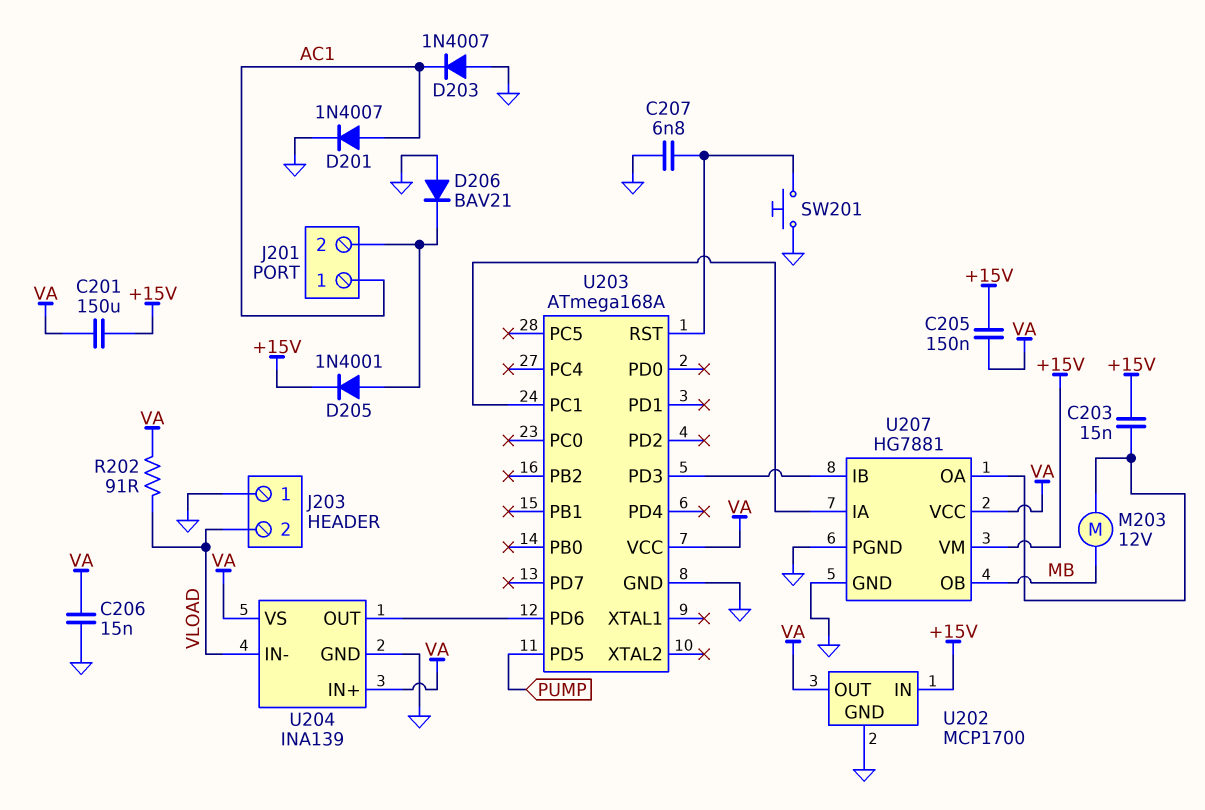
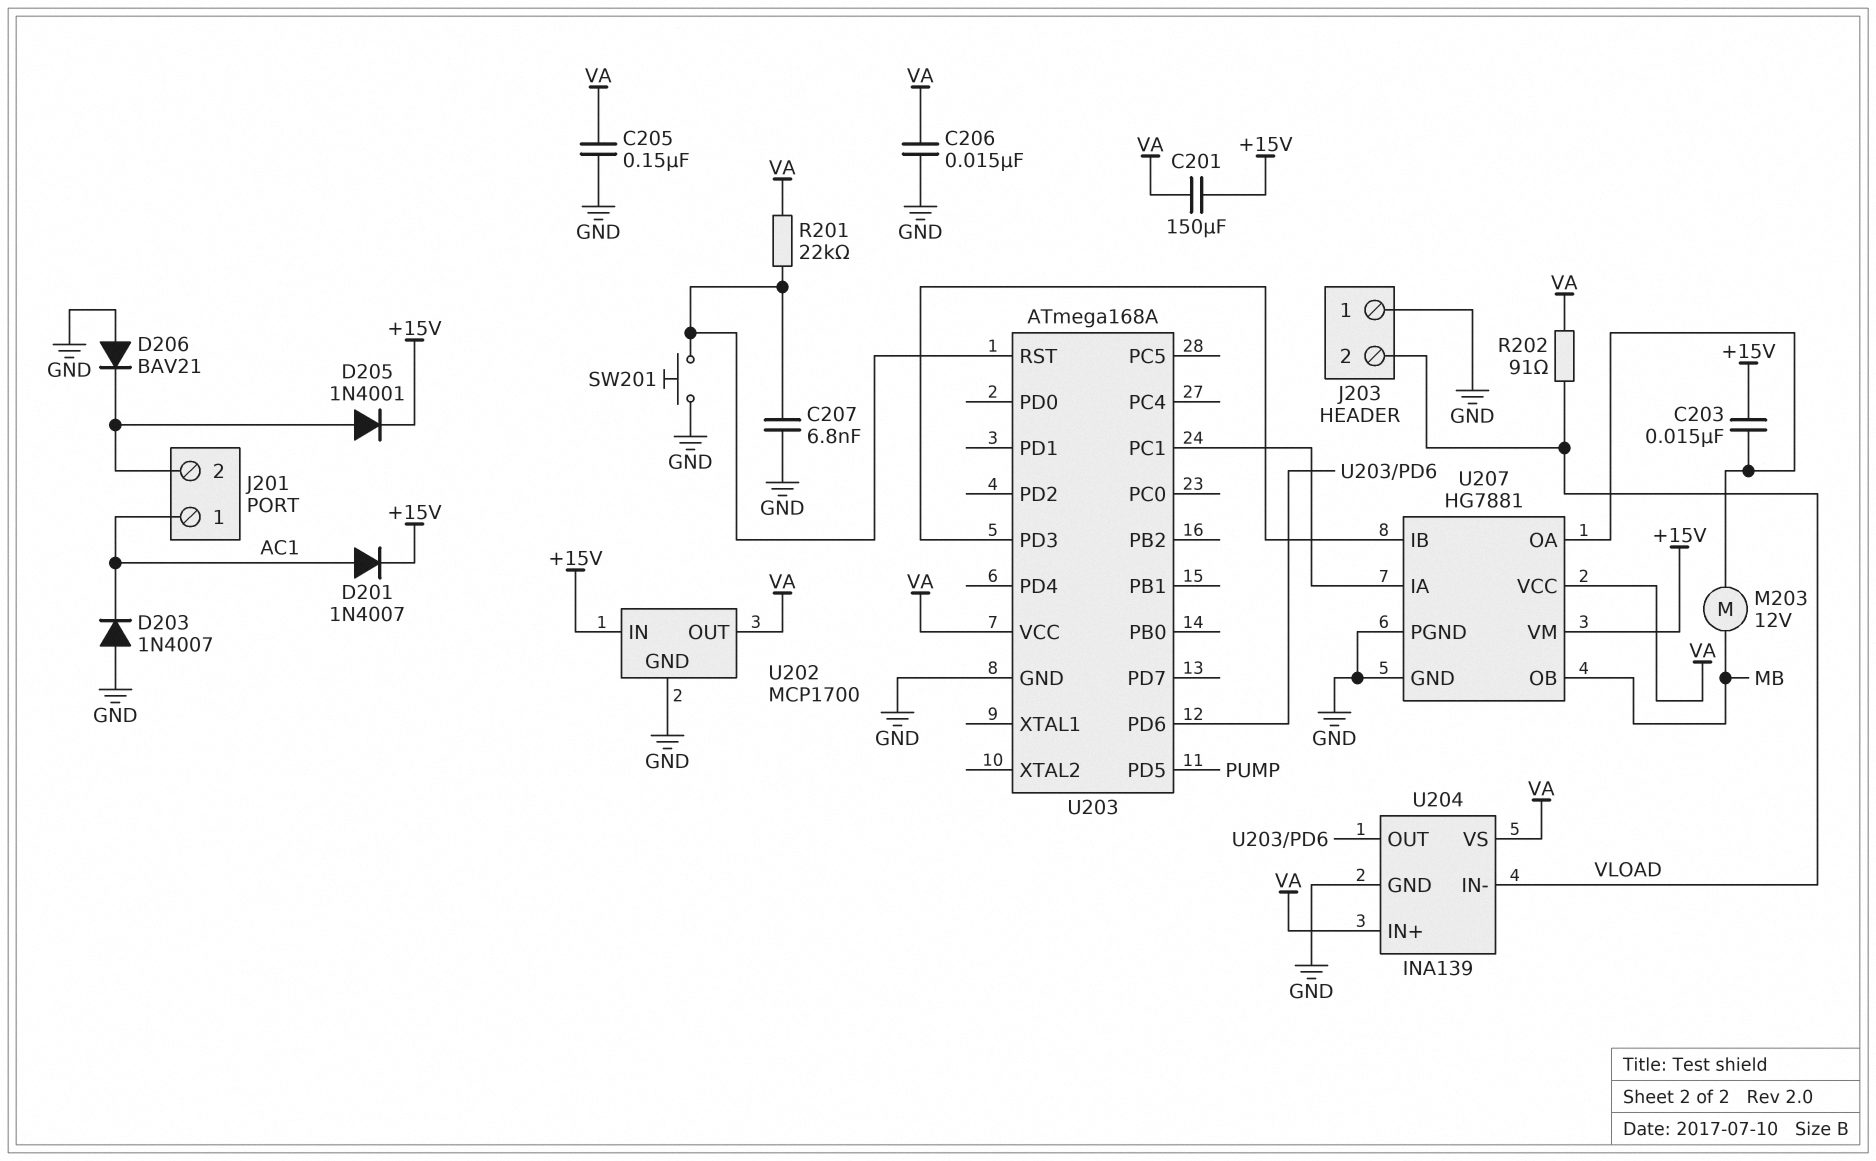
C205: 150nF (+15V, VA) -> 150nF (GND, VA)
D201: diode 1N4007 (A AC1, K GND) -> diode 1N4007 (A AC1, K +15V)
R201: none -> 22k (U203/RST, VA)

